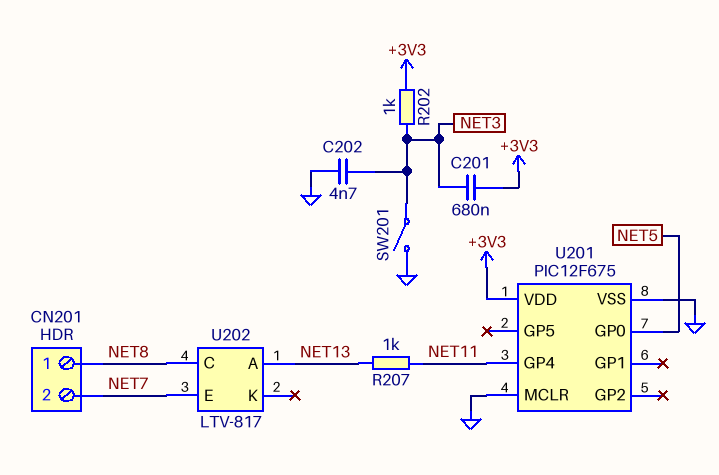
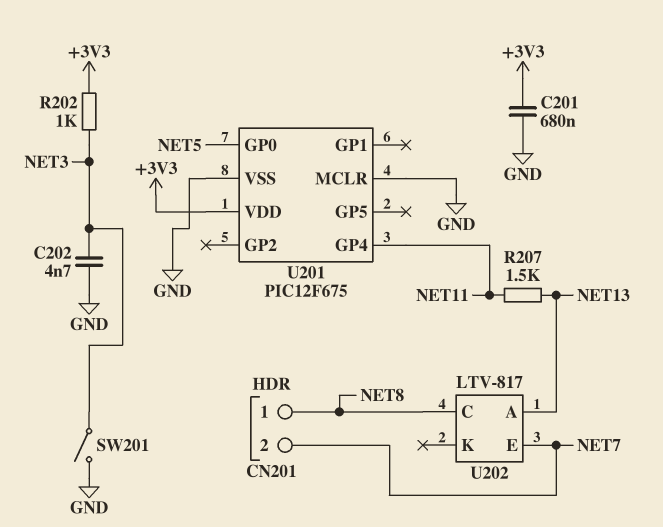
C201: 680nF (+3V3, NET3) -> 680nF (+3V3, GND)
R207: 1k (NET11, NET13) -> 1.5k (NET11, NET13)

